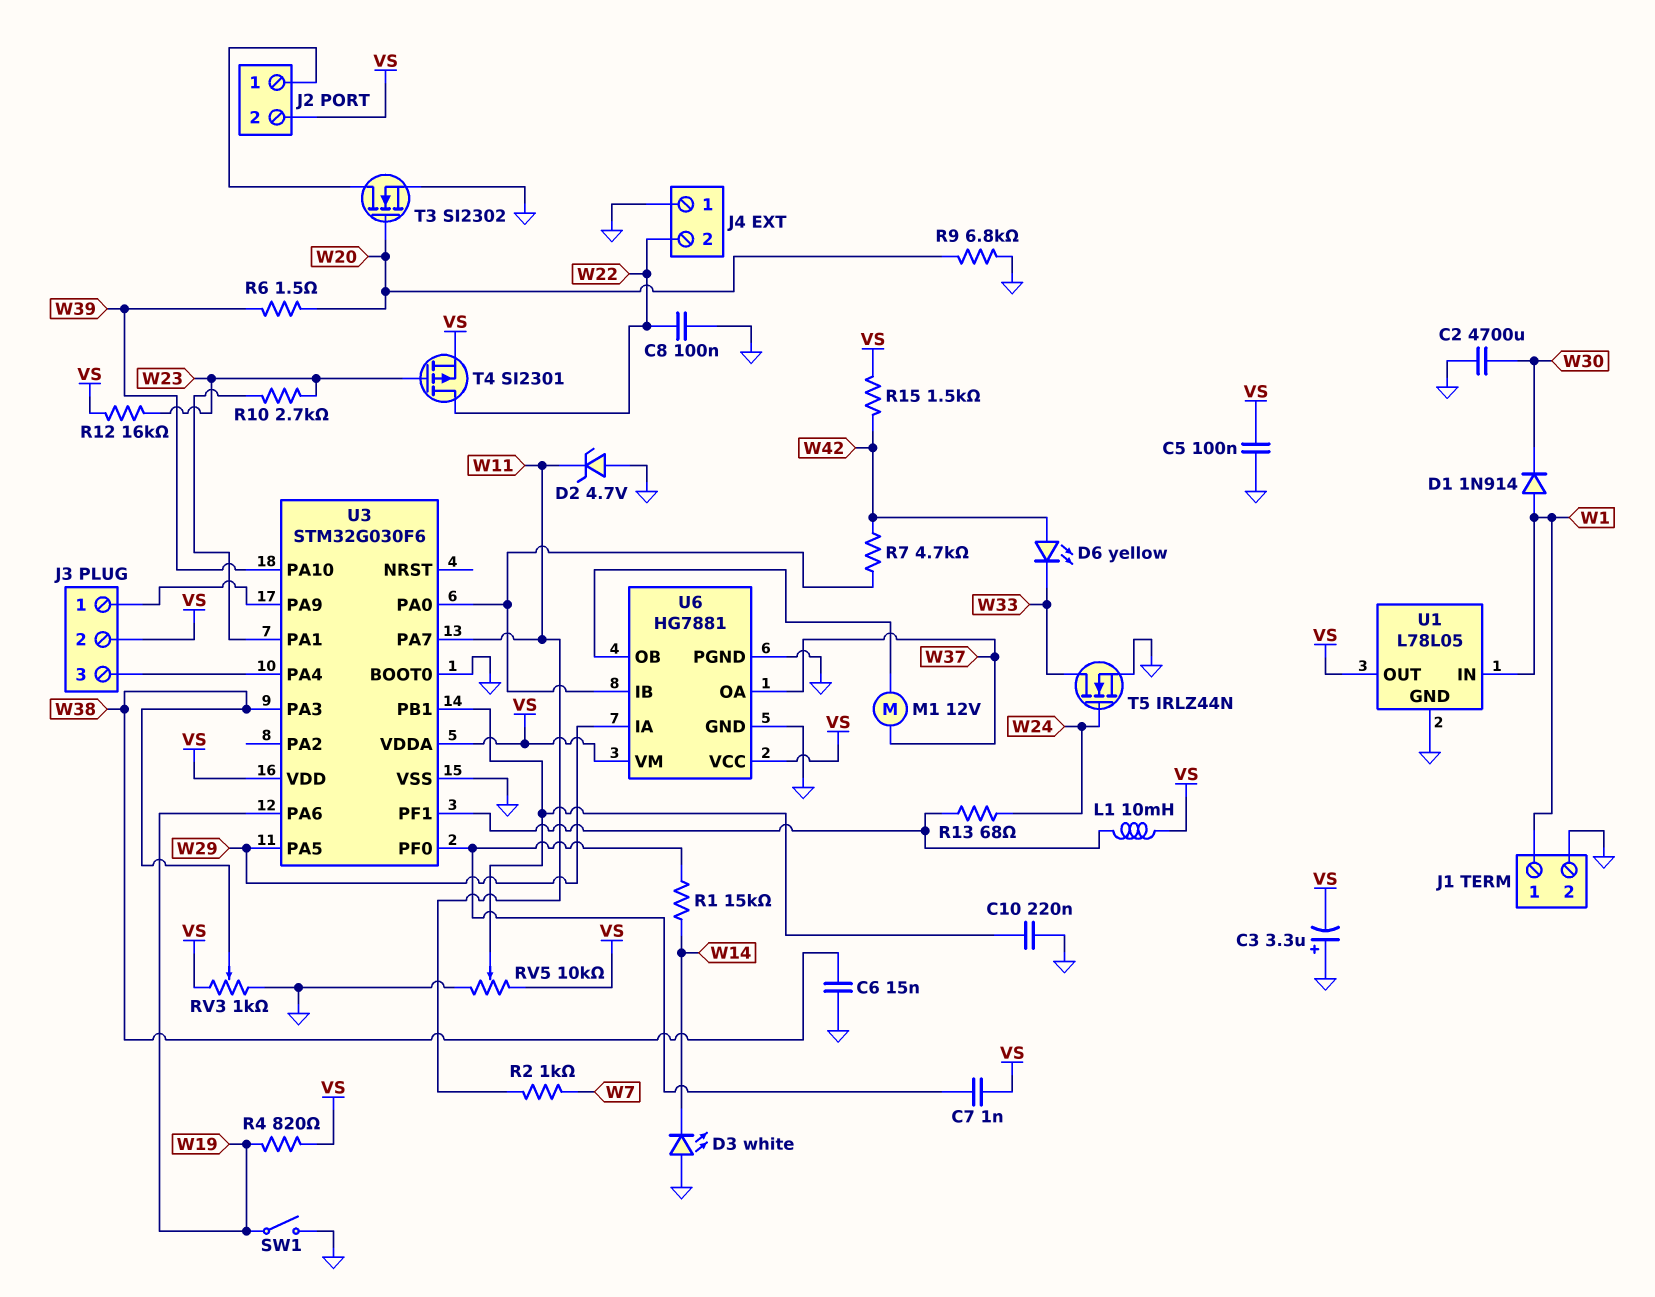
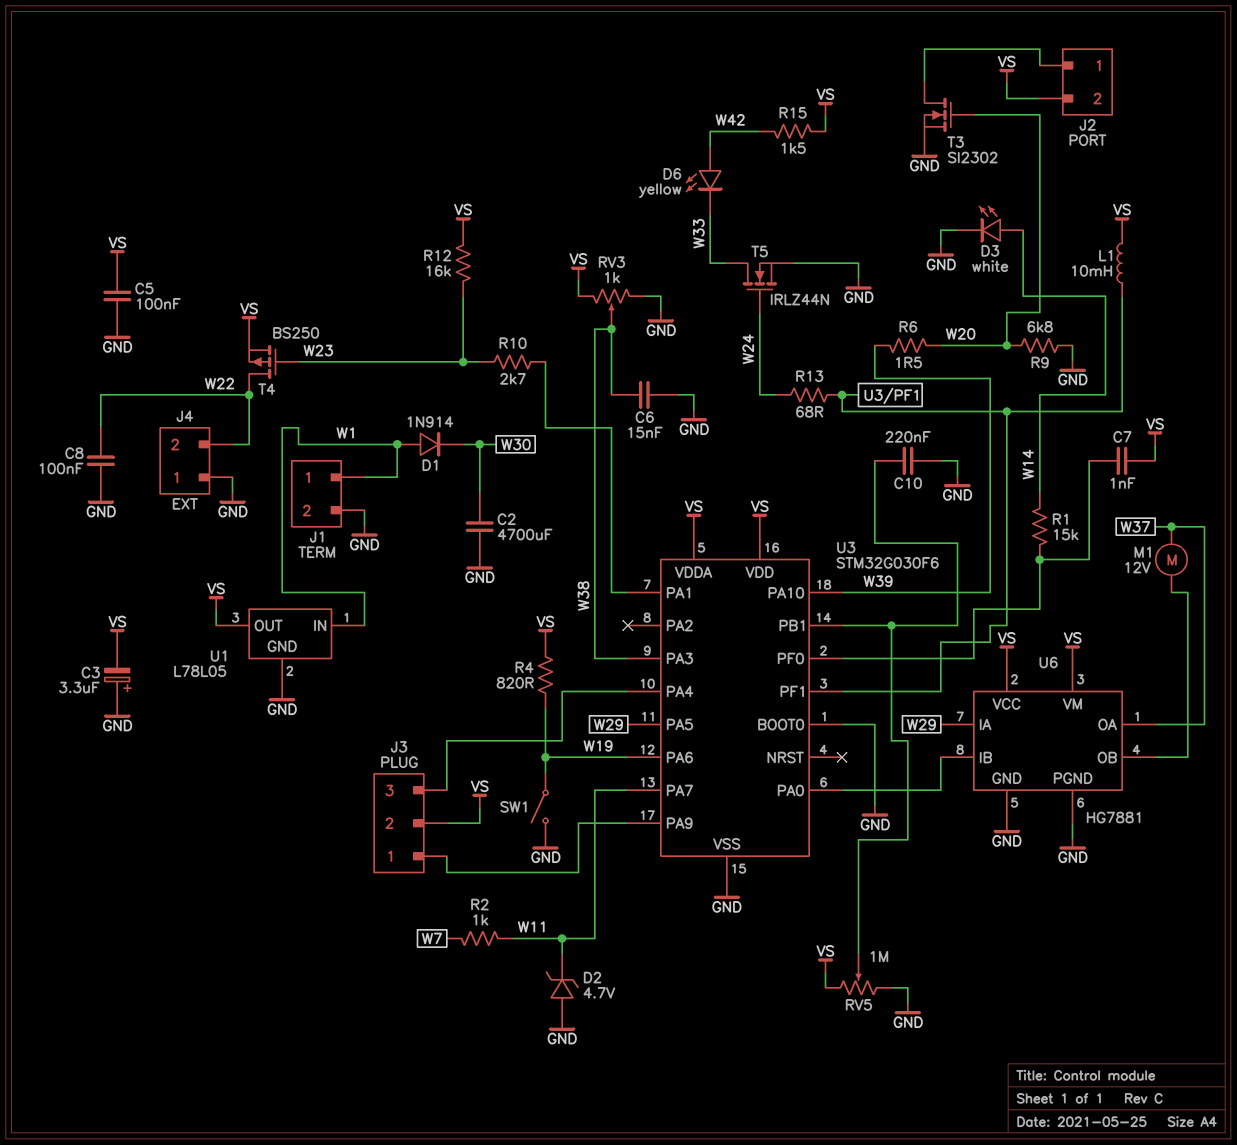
D3: LED white (A GND, K W14) -> LED white (A W14, K GND)
R7: 4.7k (U3/PA0, W42) -> none
RV5: 10k (GND, VS, wiper U3/PB1) -> 1M (GND, VS, wiper U3/PB1)
T4: PMOS SI2301 (G W23, D W22, S VS) -> PMOS BS250 (G W23, D W22, S VS)

